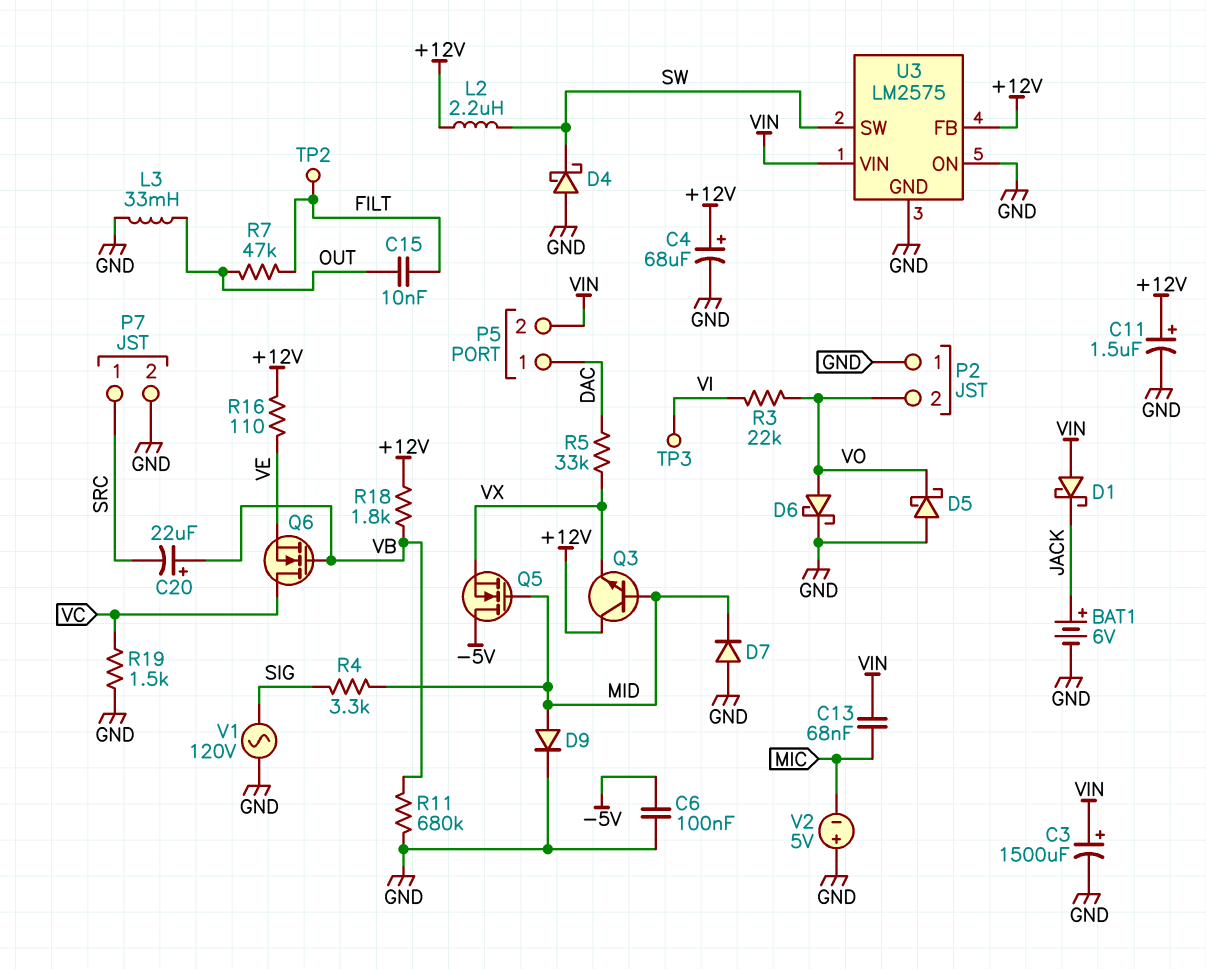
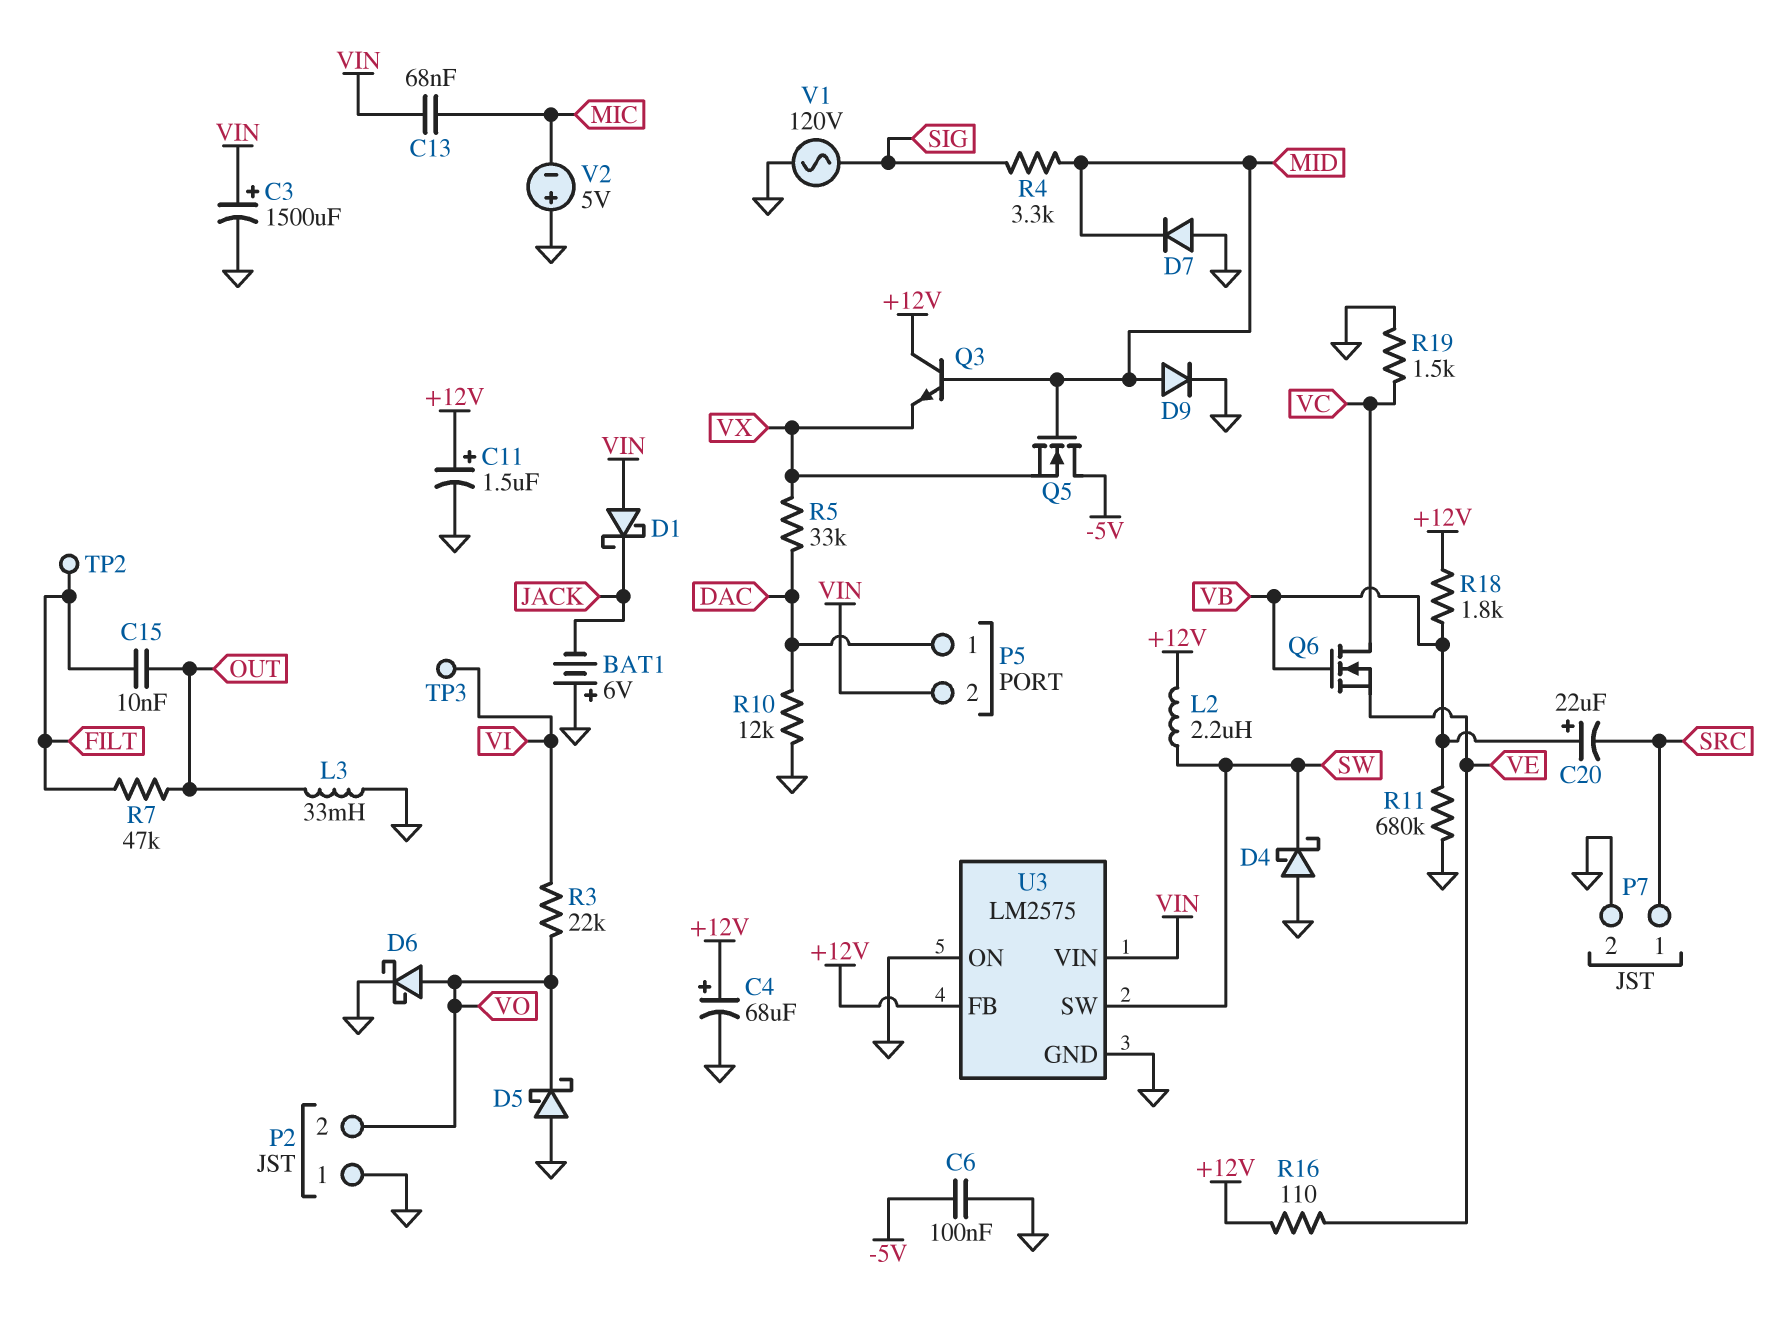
BAT1: 6V (plus JACK, minus GND) -> 6V (plus GND, minus JACK)
R10: none -> 12k (DAC, GND)

